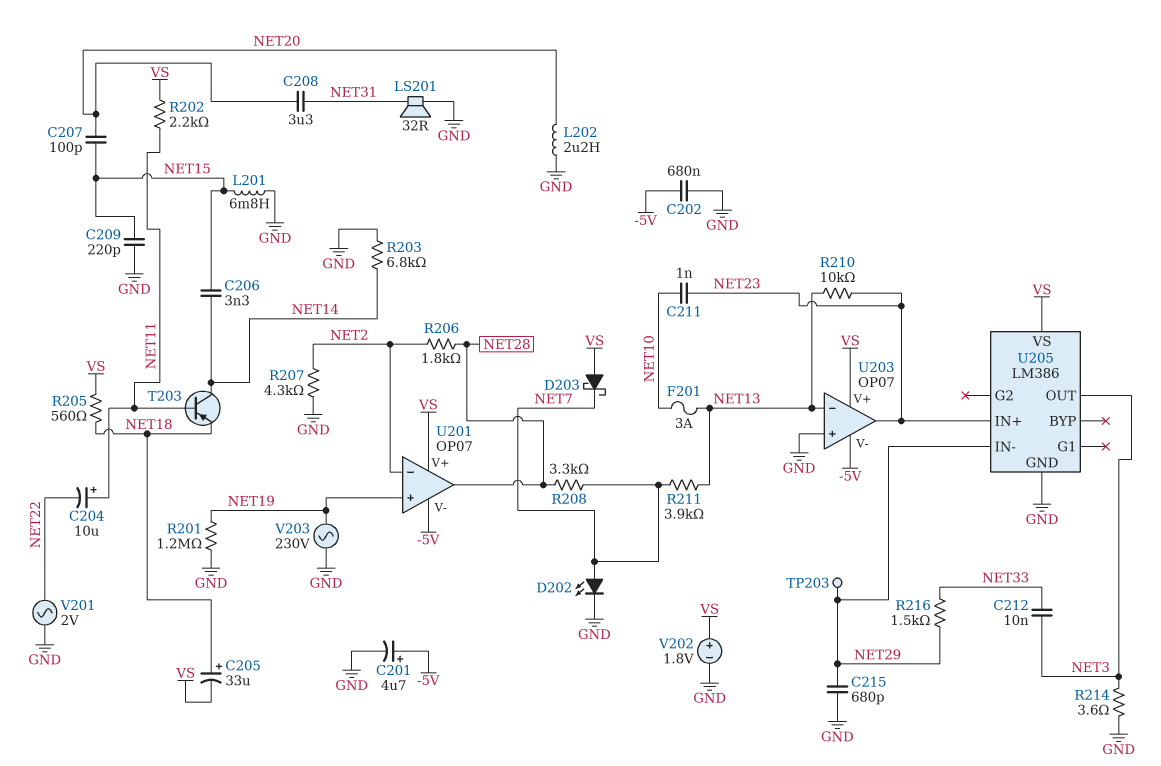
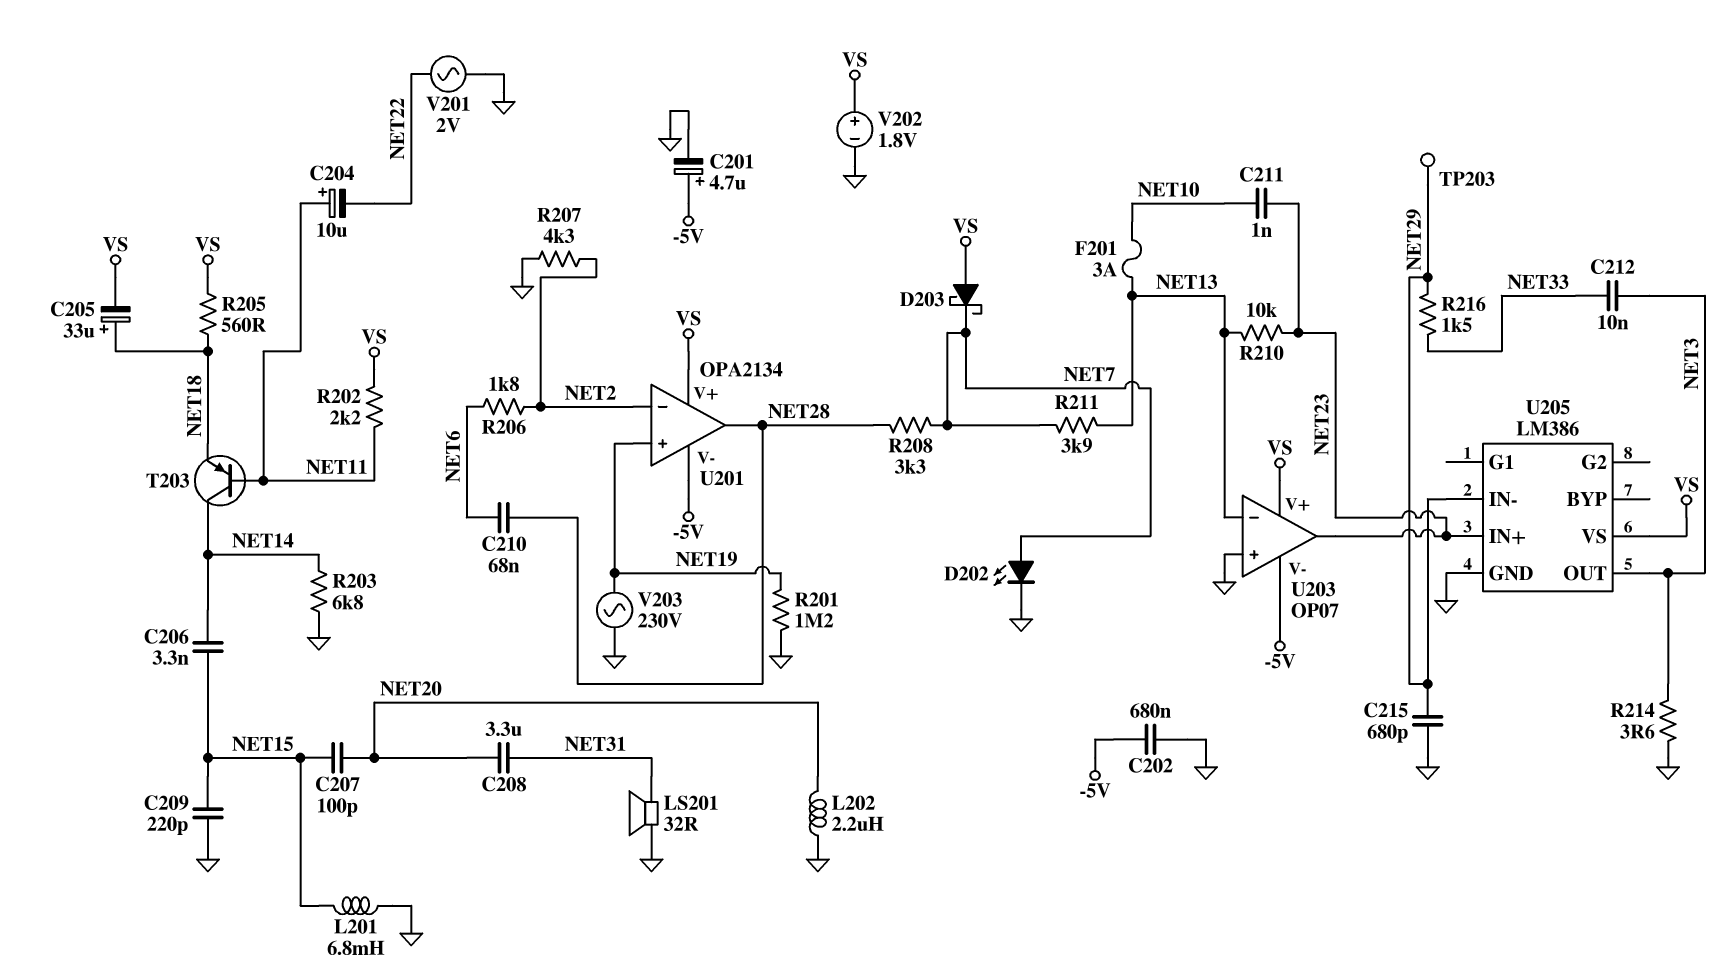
C210: none -> 68nF (NET6, NET28)
R206: 1.8k (NET2, NET28) -> 1.8k (NET2, NET6)
U201: OP07 -> OPA2134

